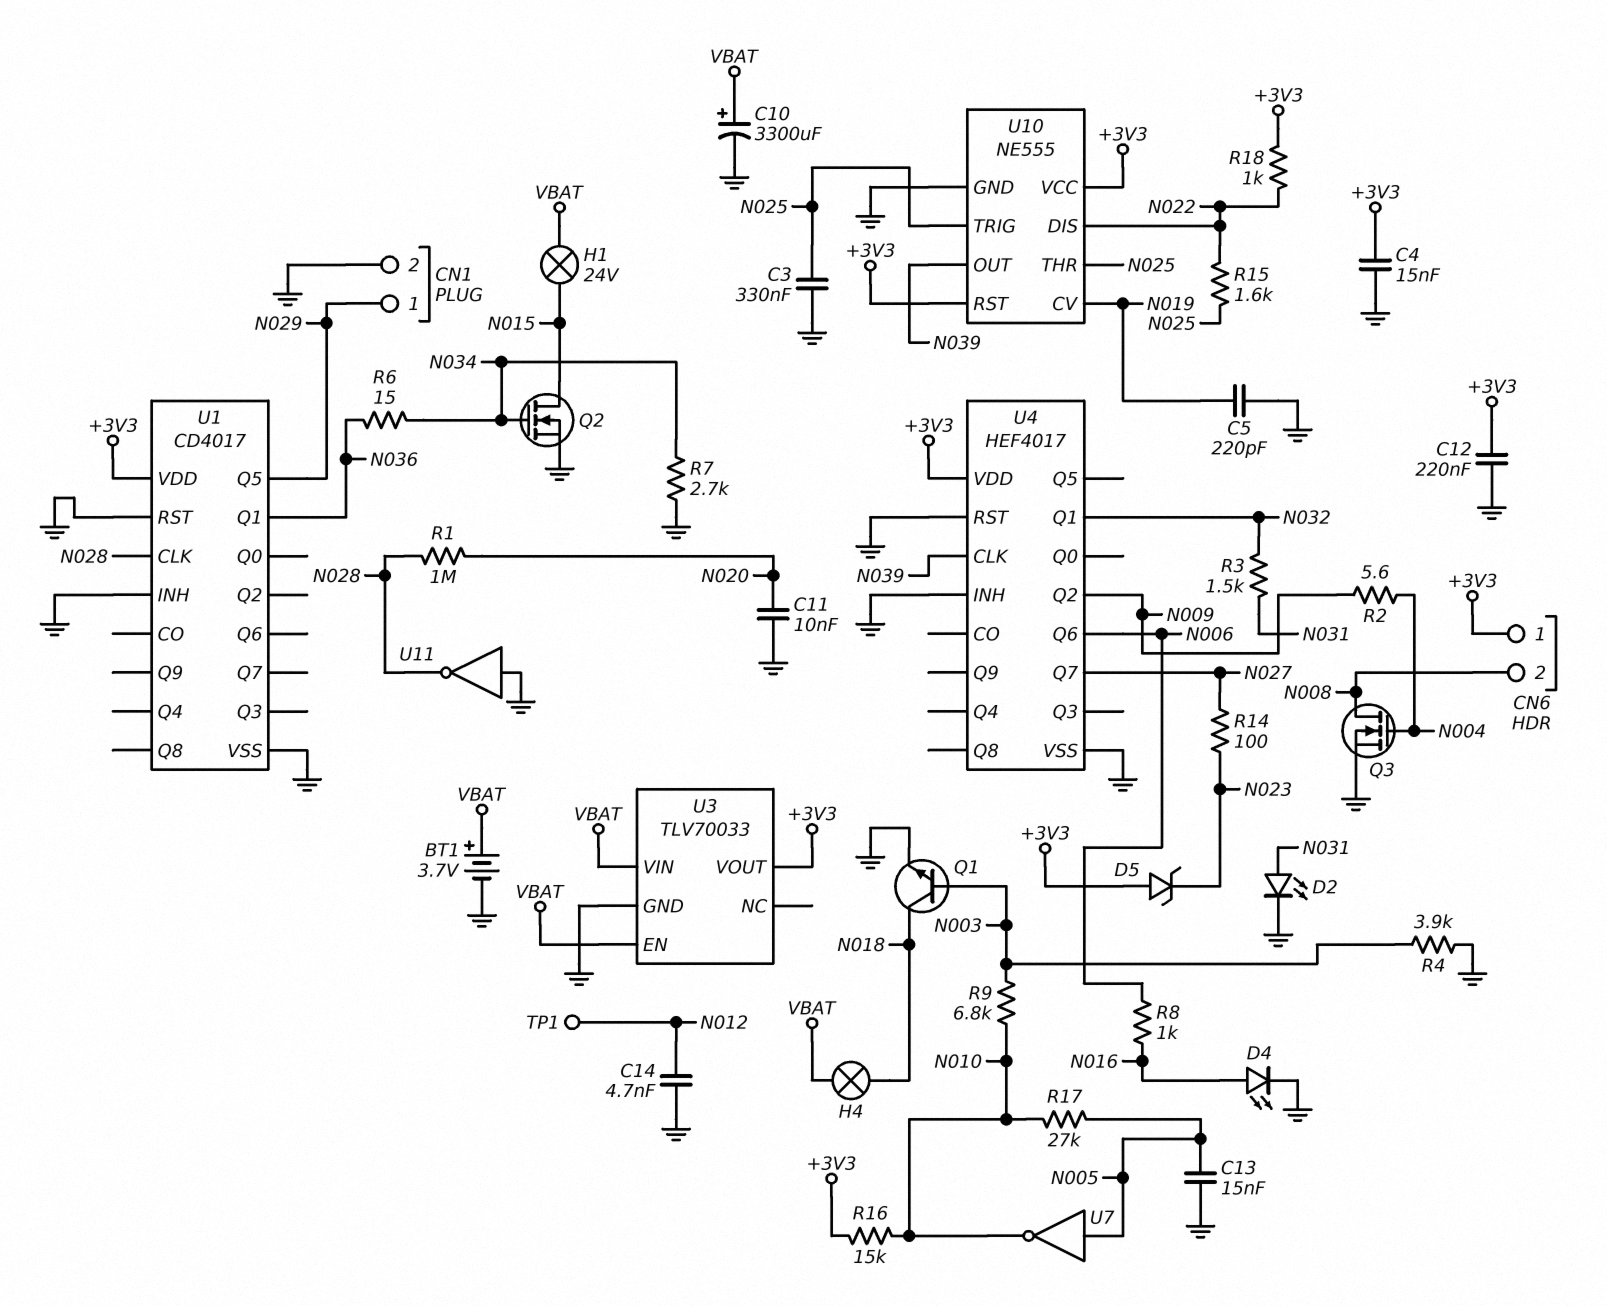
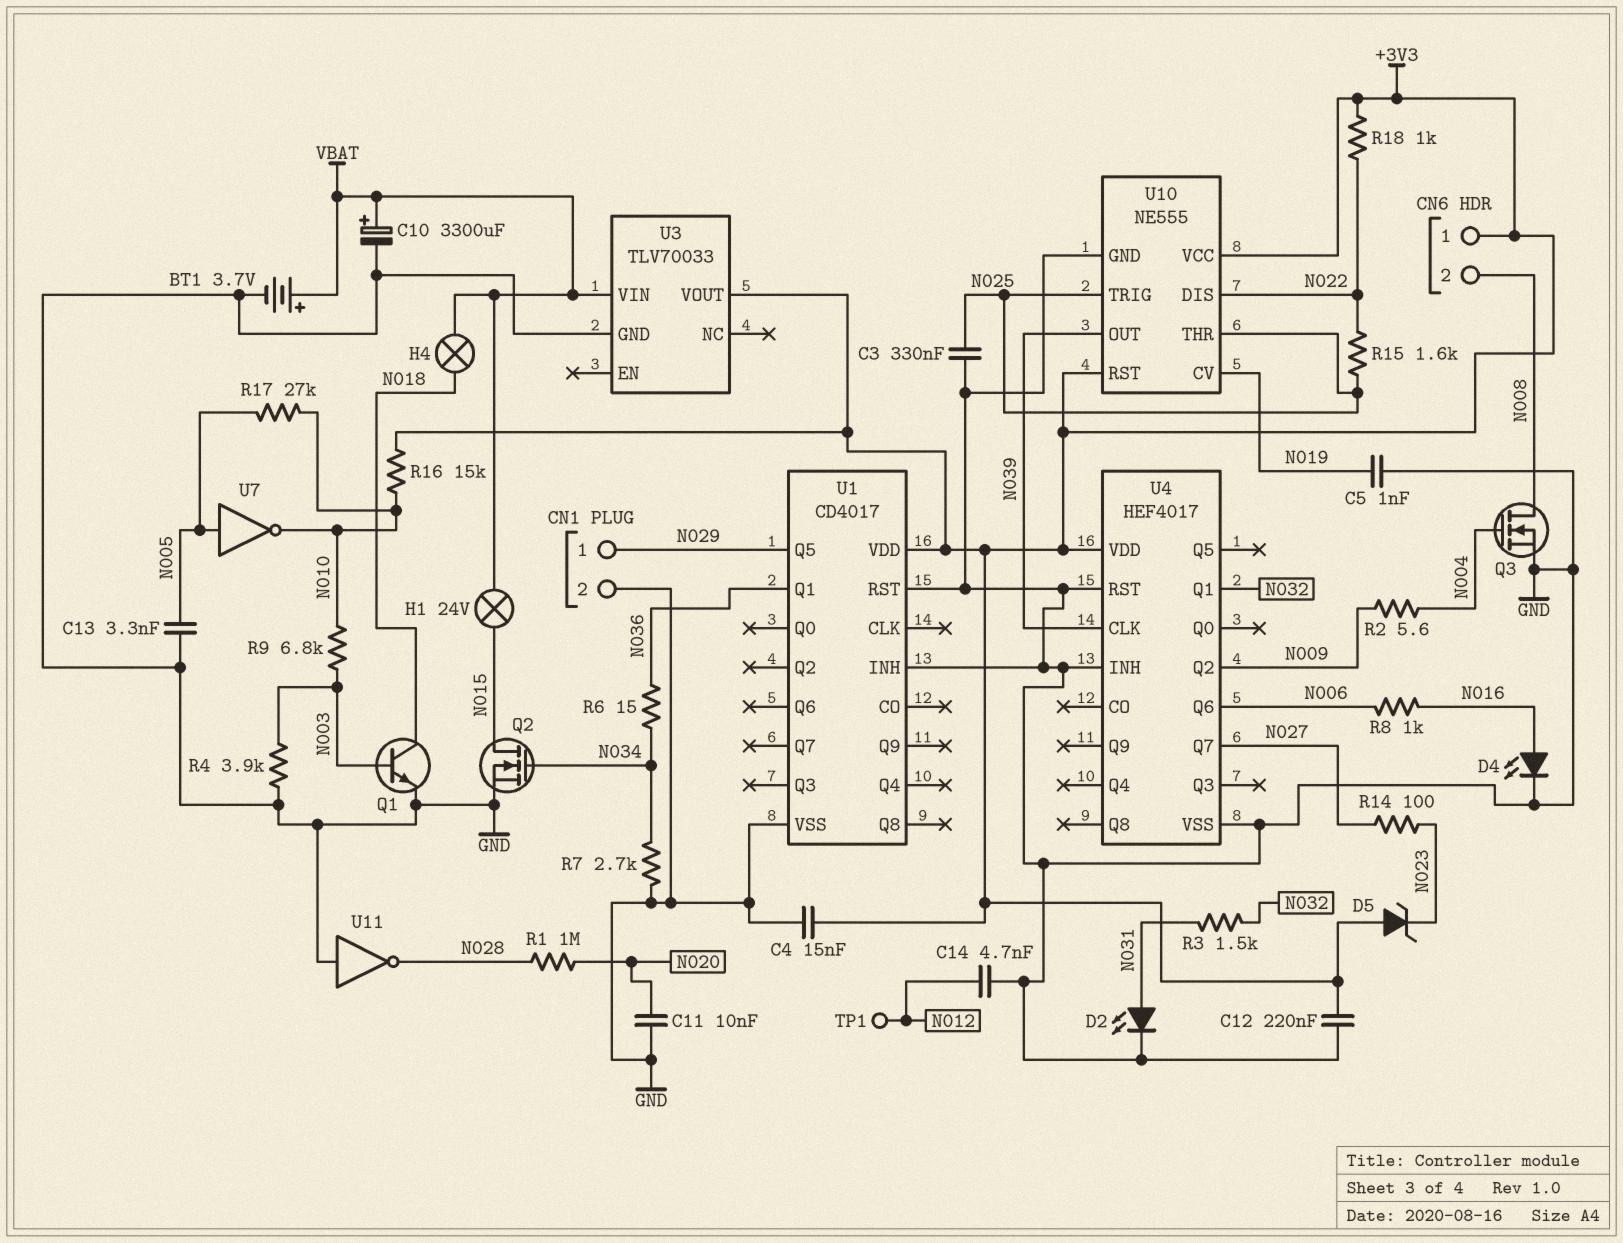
C5: 220pF (GND, N019) -> 1nF (GND, N019)
C13: 15nF (GND, N005) -> 3.3nF (GND, N005)
U1 pin CLK: N028 -> none
U3 pin EN: VBAT -> none

